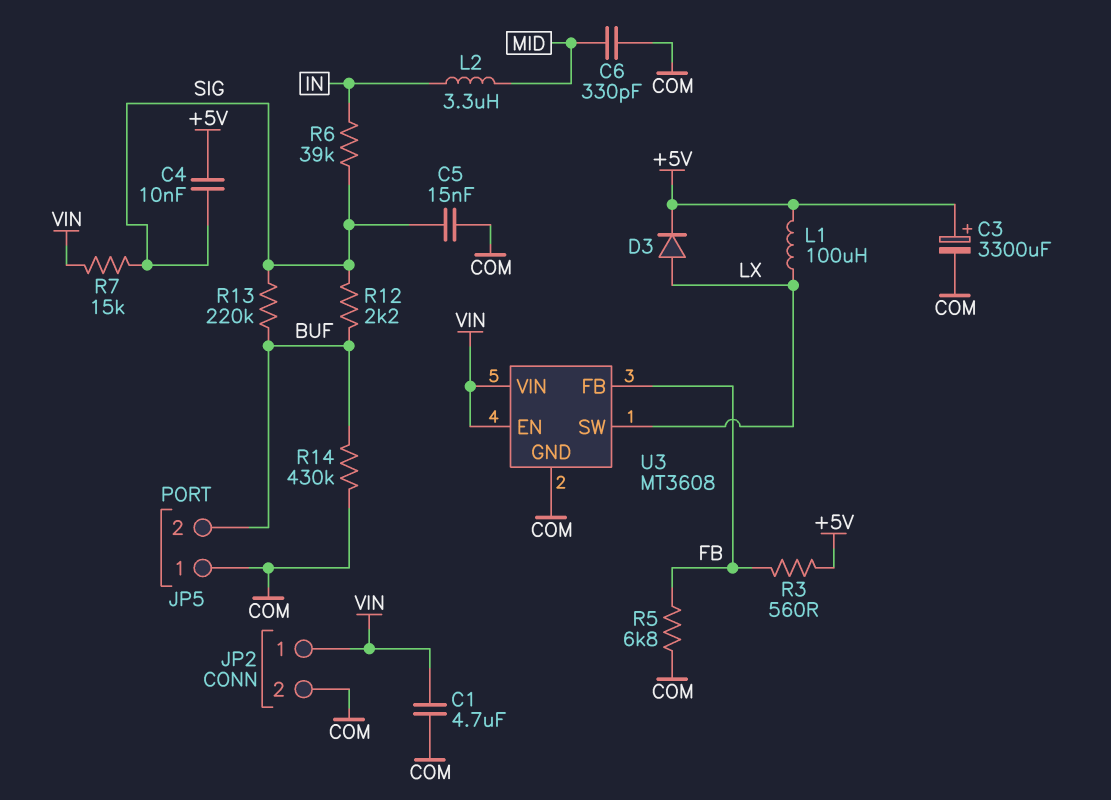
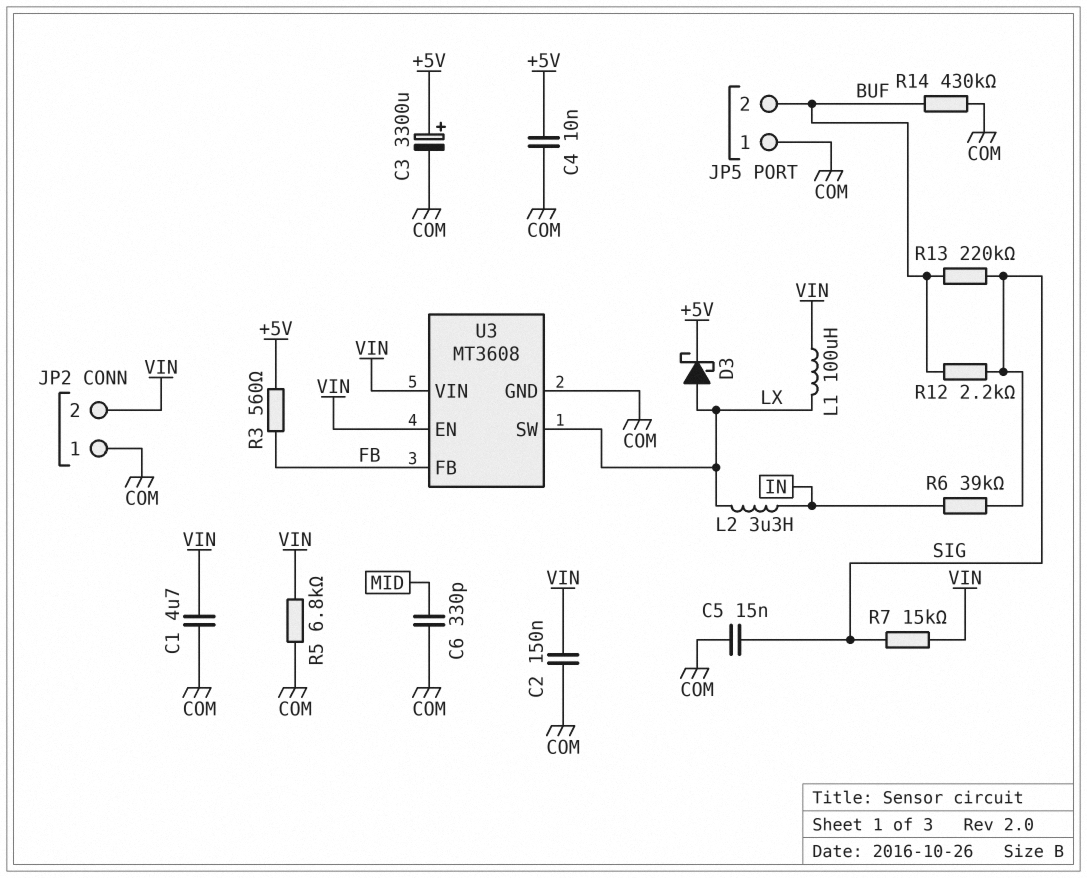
C2: none -> 150nF (COM, VIN)
C4: 10nF (+5V, SIG) -> 10nF (+5V, COM)
D3: diode (A LX, K +5V) -> schottky (A LX, K +5V)
JP2 pin 1: VIN -> COM
JP2 pin 2: COM -> VIN
L1: 100uH (+5V, LX) -> 100uH (LX, VIN)
L2: 3.3uH (IN, MID) -> 3.3uH (IN, LX)
R5: 6.8k (COM, FB) -> 6.8k (COM, VIN)

